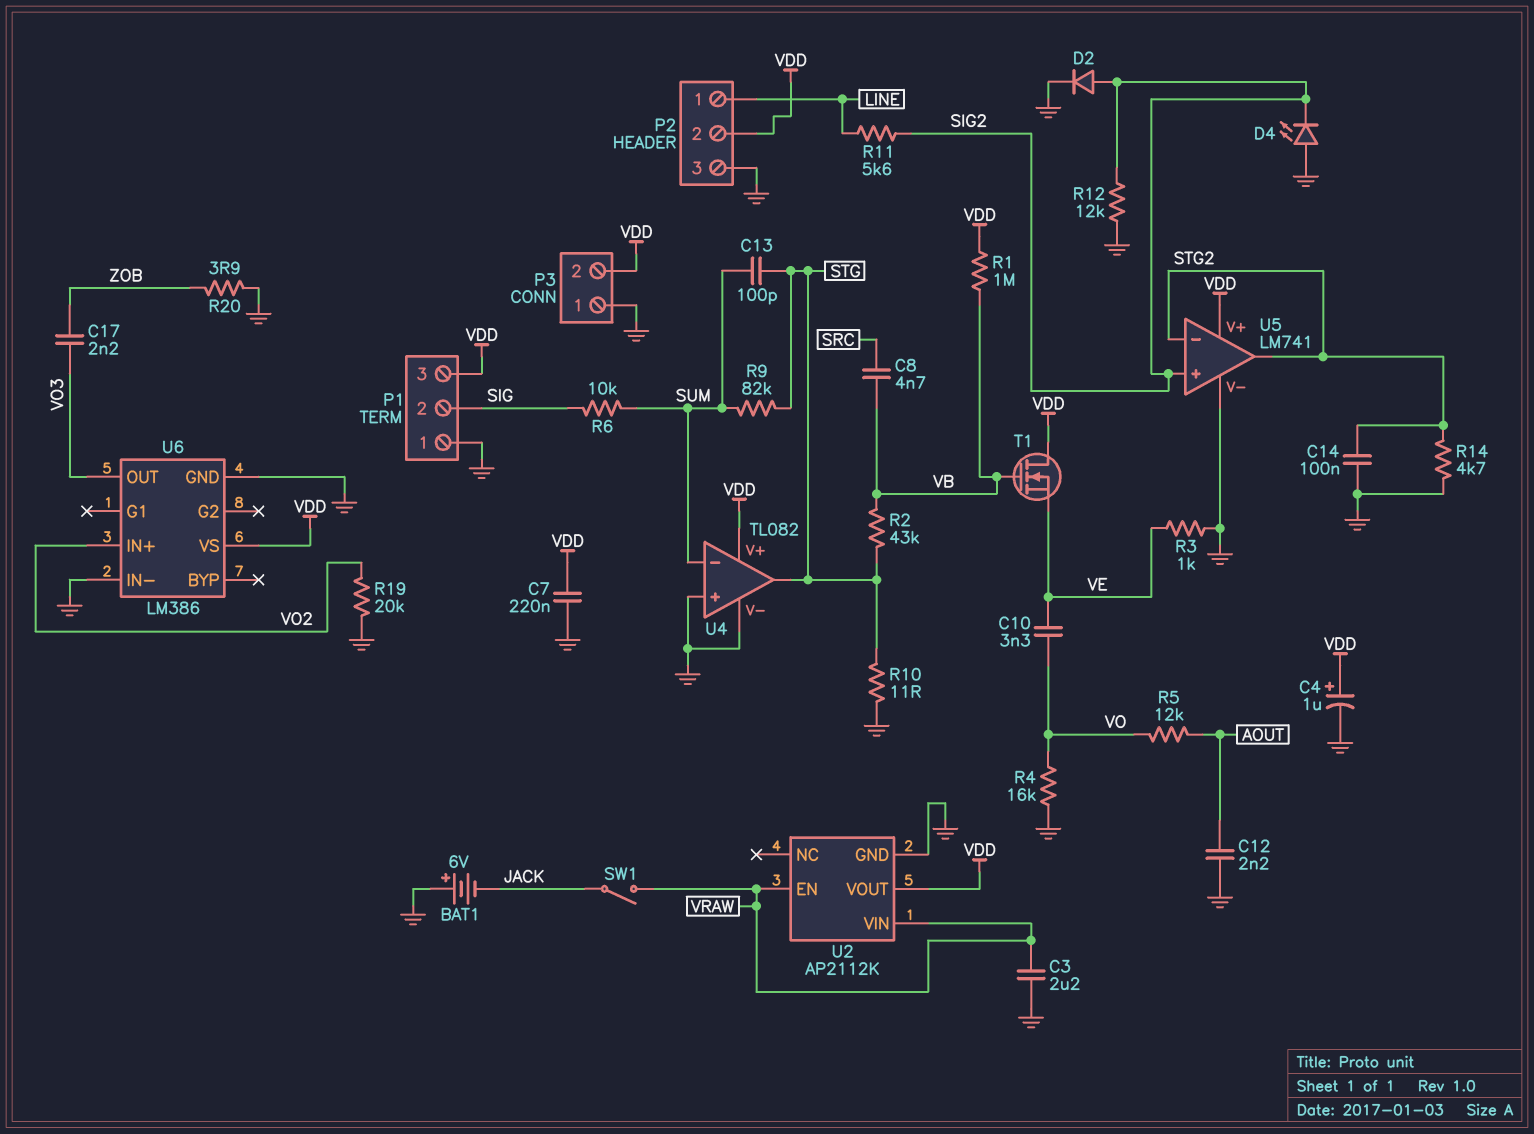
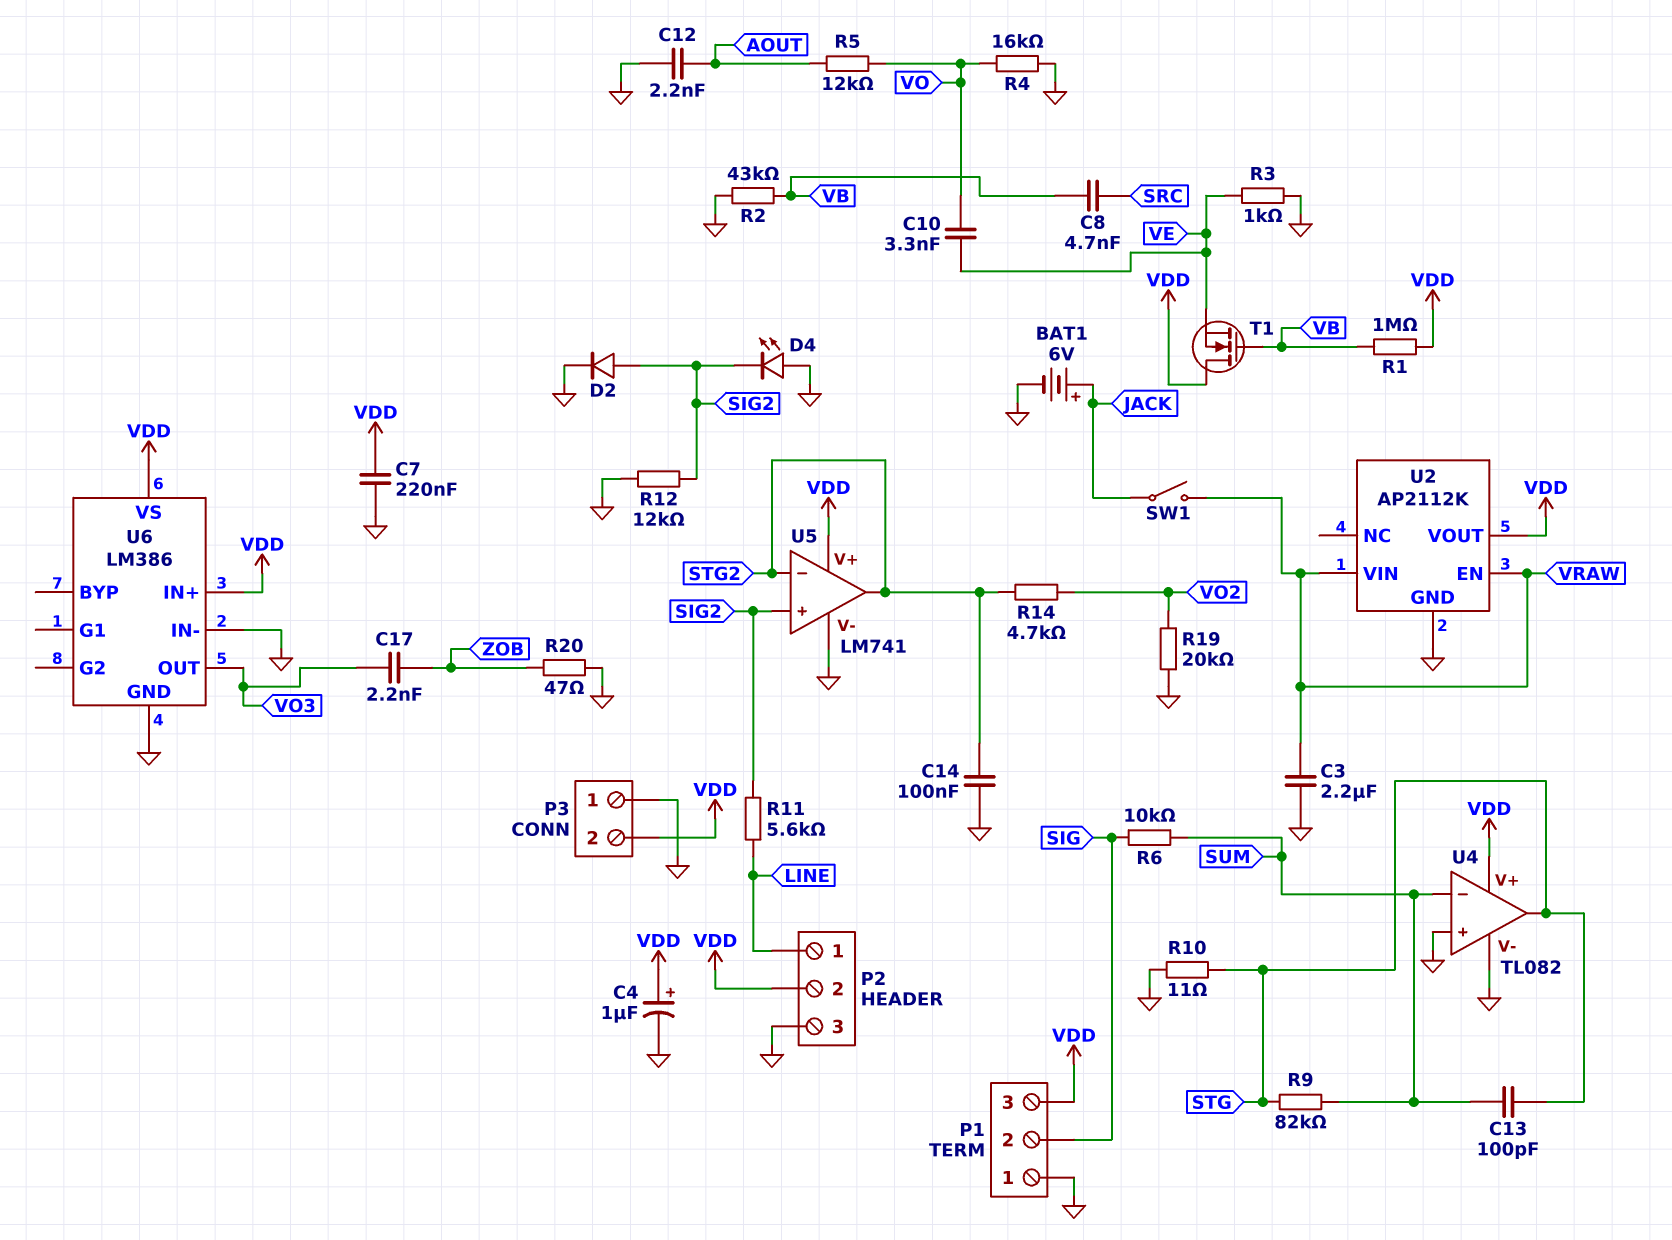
BAT1: 6V (plus GND, minus JACK) -> 6V (plus JACK, minus GND)
R2: 43k (STG, VB) -> 43k (GND, VB)
R14: 4.7k (GND, STG2) -> 4.7k (STG2, VO2)
R20: 3.9 (GND, ZOB) -> 47 (GND, ZOB)
U6 pin IN+: VO2 -> VDD

